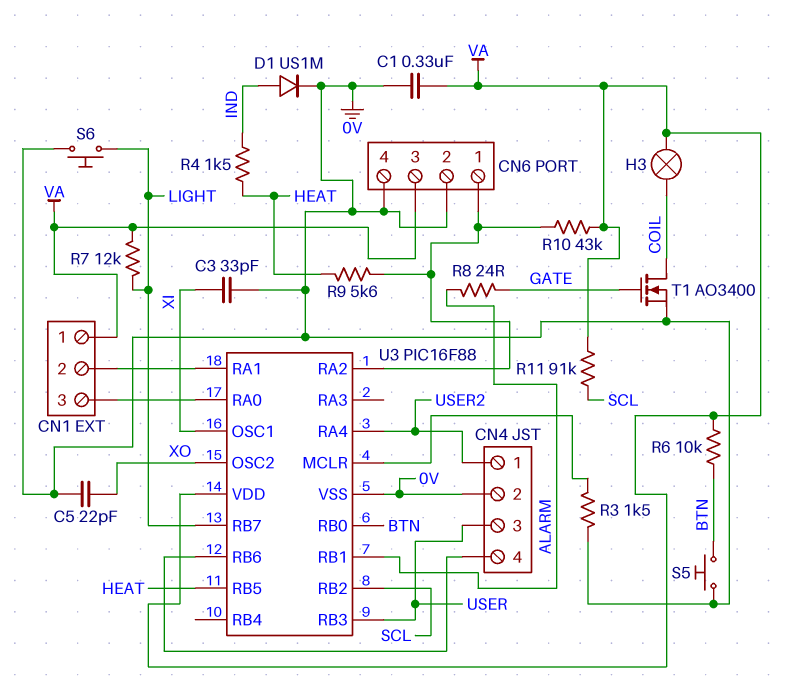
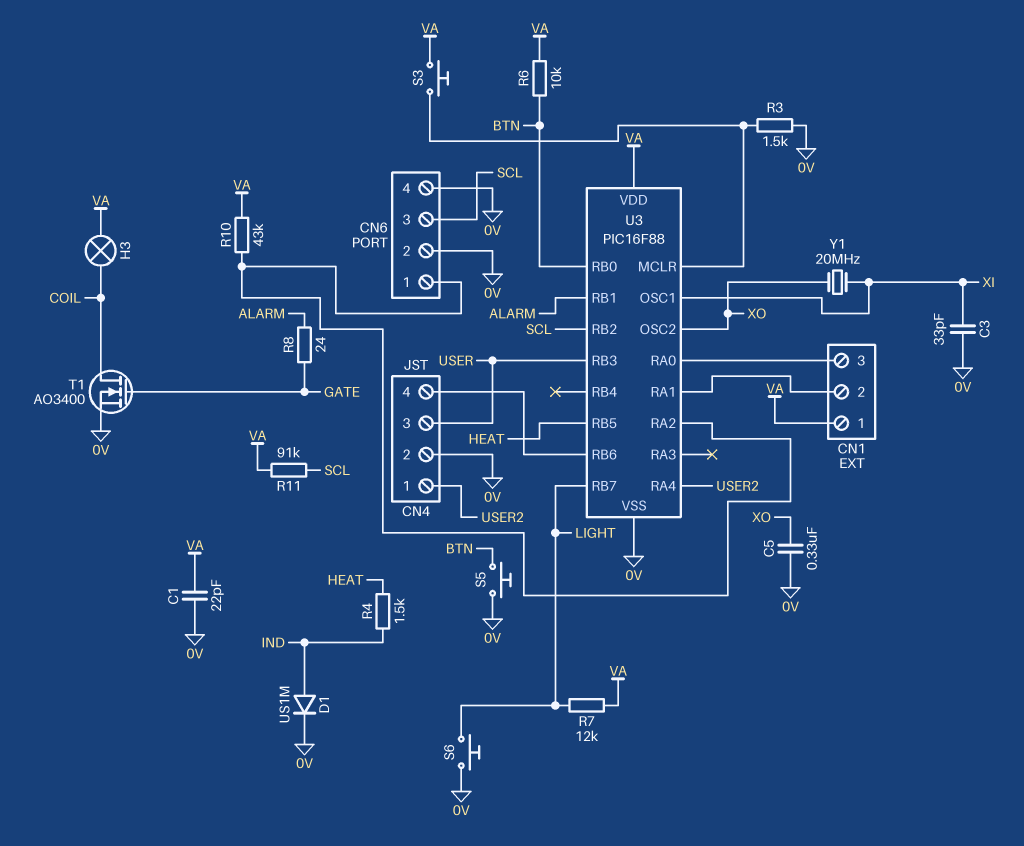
C1: 330nF (0V, VA) -> 22pF (0V, VA)
C5: 22pF (0V, XO) -> 330nF (0V, XO)
CN6 pin 3: VA -> SCL
R9: 5.6k (CN6/1, HEAT) -> none
S3: none -> button (U3/MCLR, VA)
Y1: none -> 20MHz (XI, XO)

